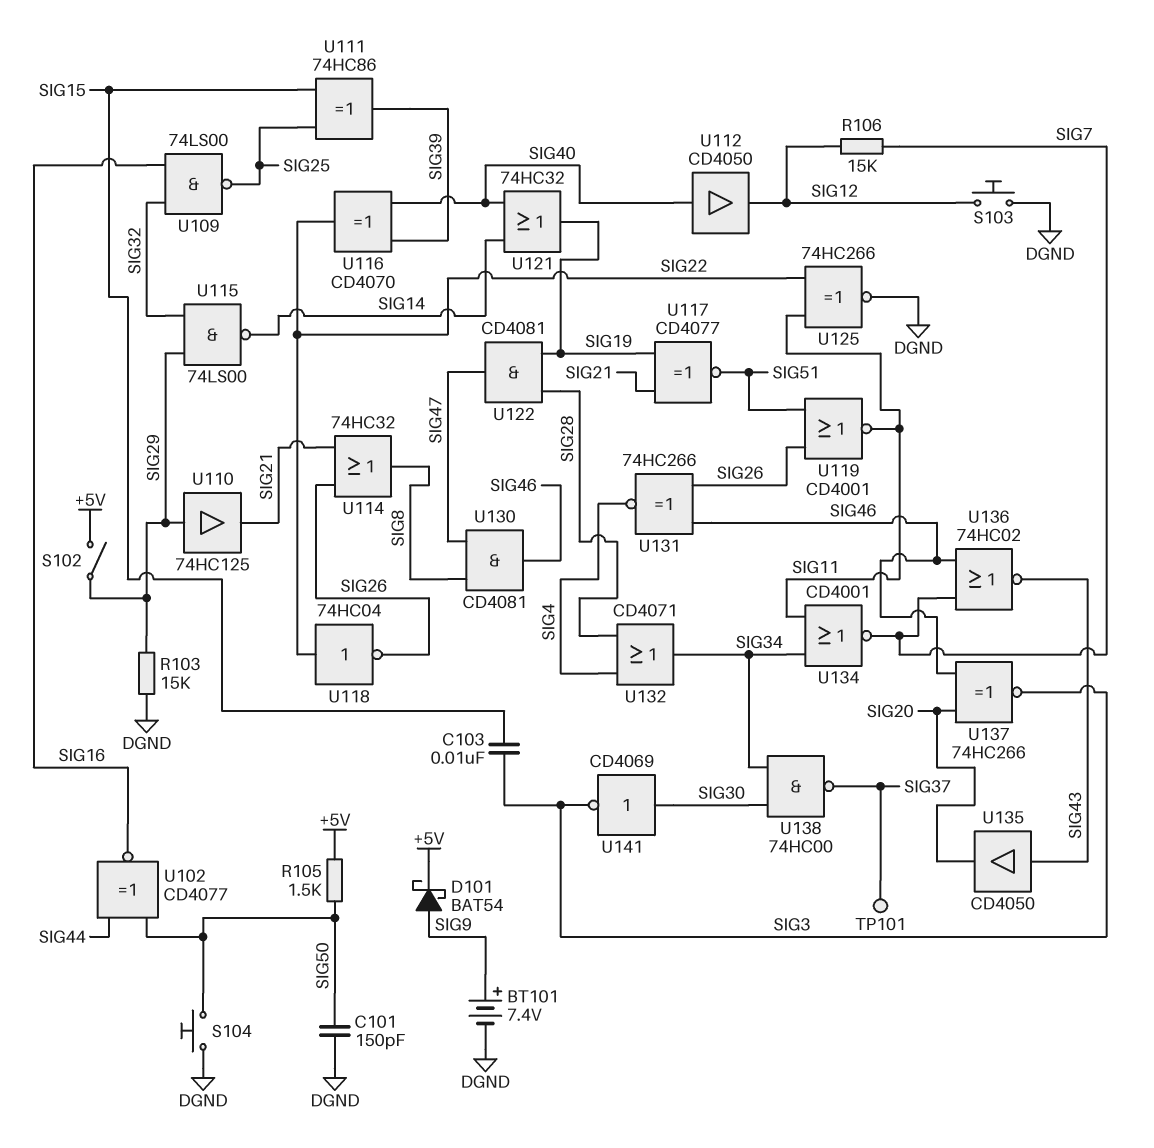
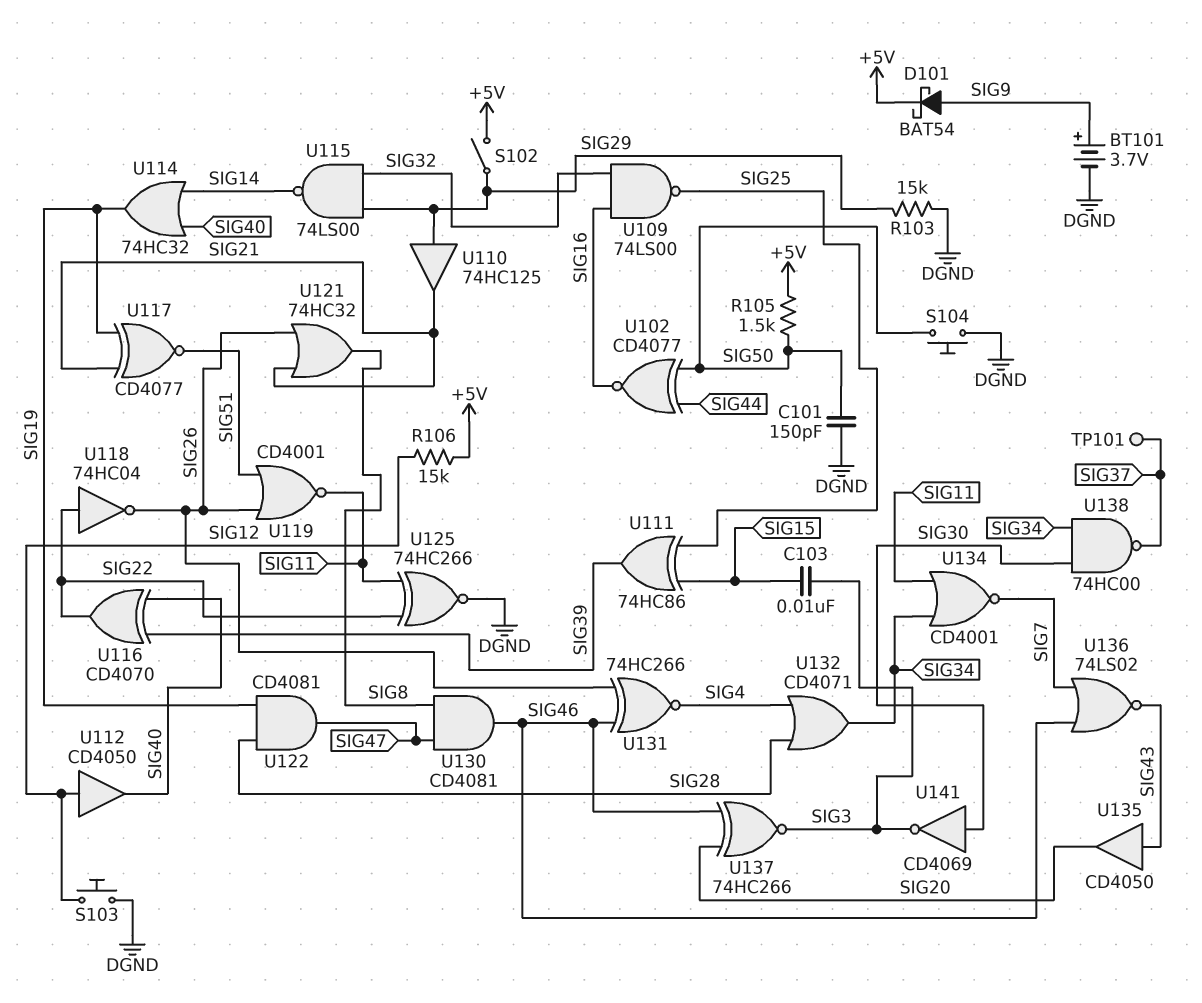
BT101: 7.4V (plus SIG9, minus DGND) -> 3.7V (plus SIG9, minus DGND)
R106: 15k (SIG7, SIG12) -> 15k (+5V, SIG12)
U112: buffer CD4050 (in SIG40, out SIG12) -> buffer CD4050 (in SIG12, out SIG40)
U114: OR 74HC32 (in SIG21, in SIG26, out SIG8) -> OR 74HC32 (in SIG14, in SIG40, out SIG19)
U121: OR 74HC32 (in SIG14, in SIG40, out SIG19) -> OR 74HC32 (in SIG21, in SIG26, out SIG8)
U136: NOR 74HC02 (in SIG7, in SIG46, out SIG43) -> NOR 74LS02 (in SIG7, in SIG46, out SIG43)

